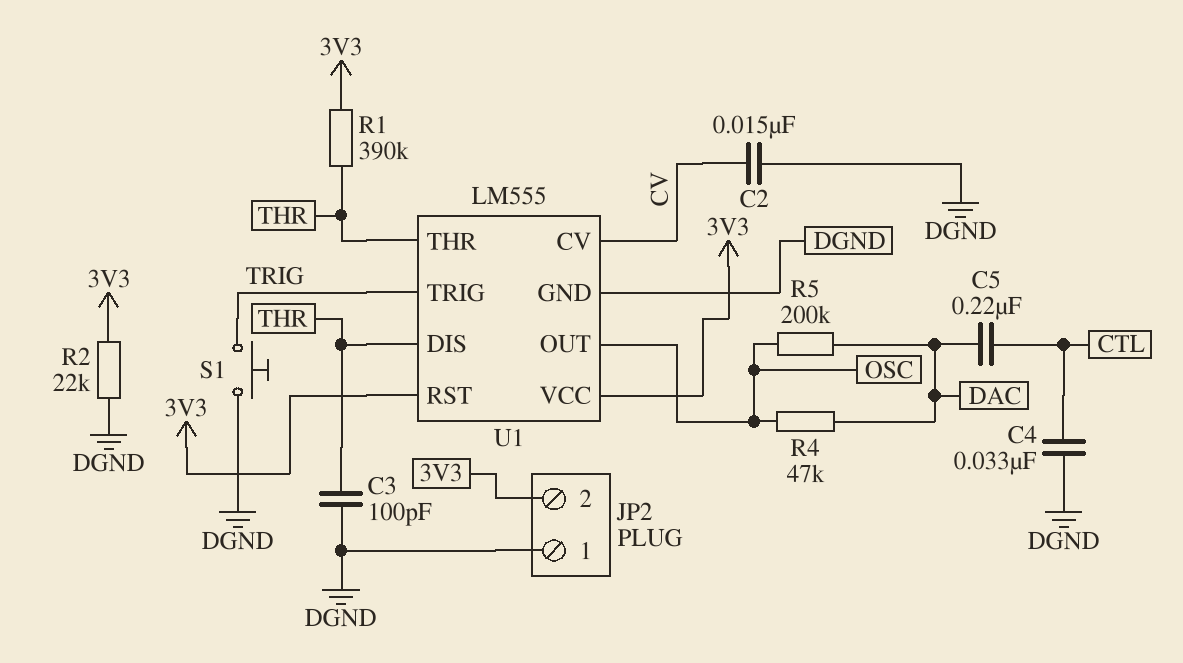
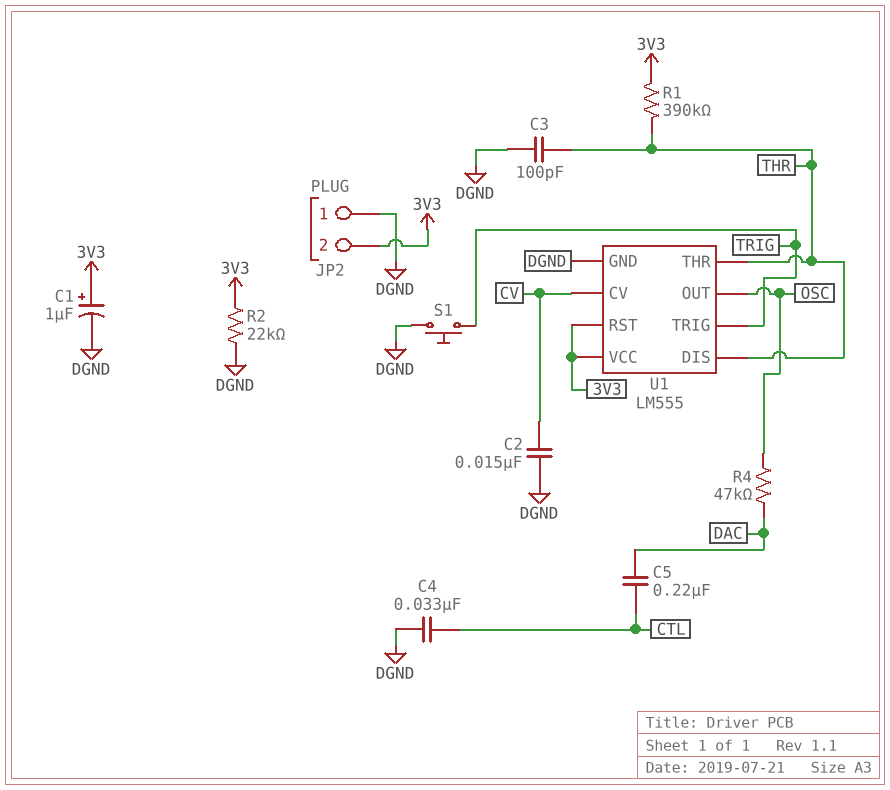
C1: none -> 1uF (plus 3V3, minus DGND)
R5: 200k (DAC, OSC) -> none

